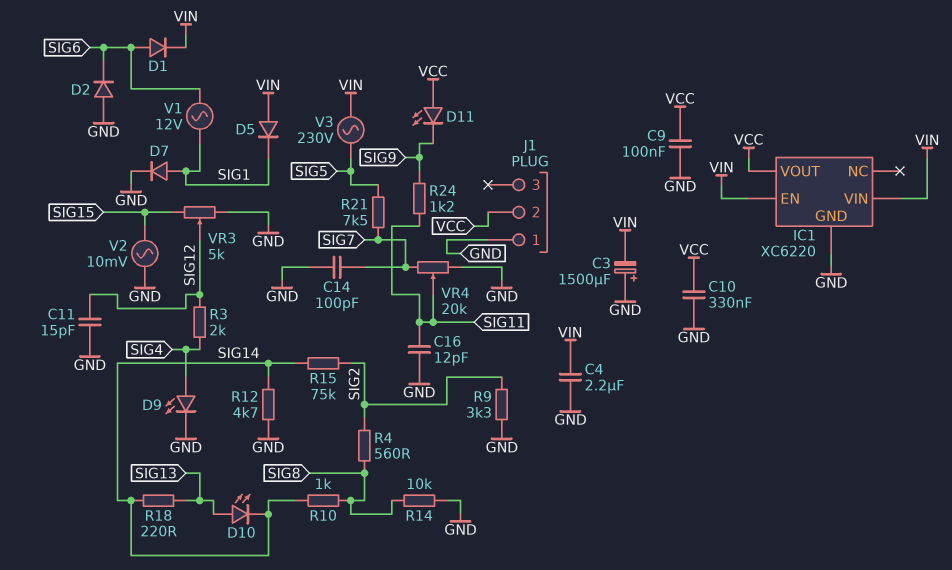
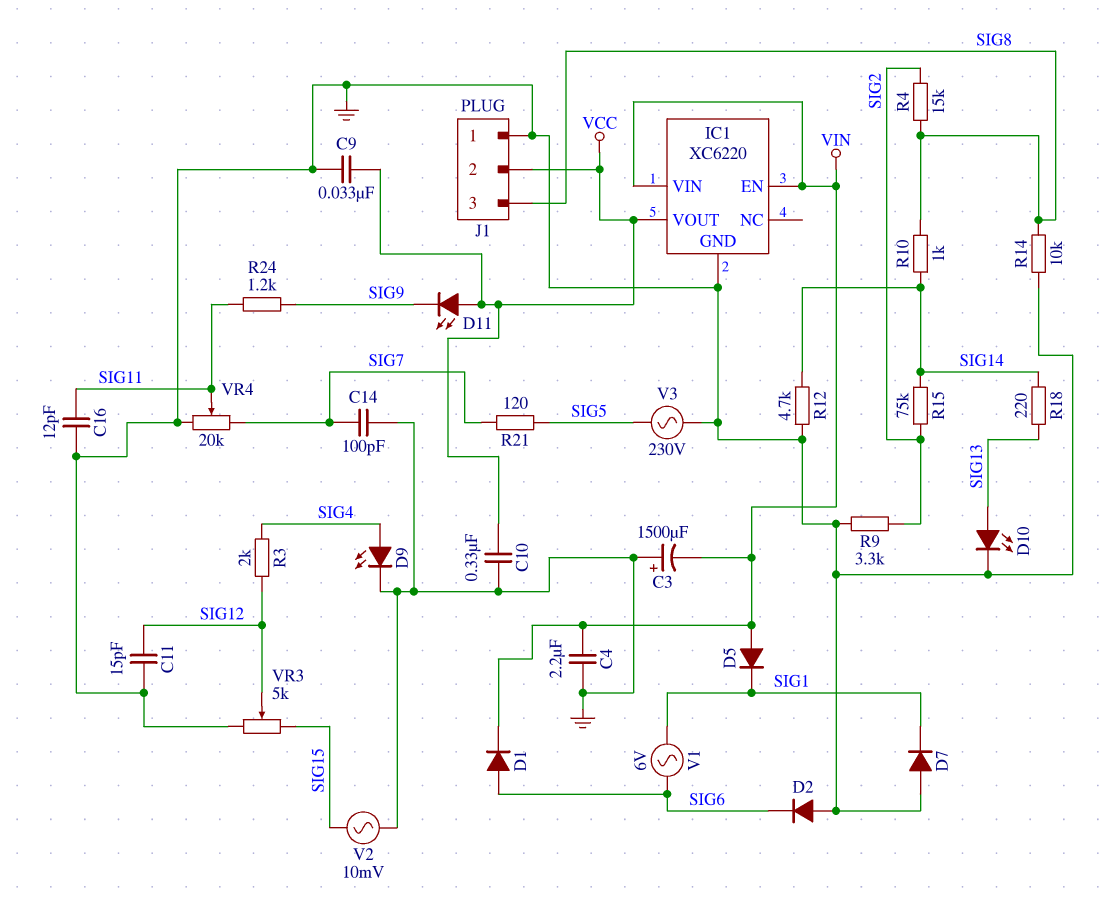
C9: 100nF (GND, VCC) -> 33nF (GND, VCC)
D7: diode (A SIG1, K GND) -> diode (A GND, K SIG1)
D10: LED (A SIG13, K SIG14) -> LED (A SIG13, K GND)
J1 pin 3: none -> SIG8
R4: 560 (SIG2, SIG8) -> 15k (SIG2, SIG8)
R21: 7.5k (SIG5, SIG7) -> 120 (SIG5, SIG7)
V1: AC 12V (SIG1, SIG6) -> AC 6V (SIG1, SIG6)
V3: AC 230V (SIG5, VIN) -> AC 230V (GND, SIG5)

